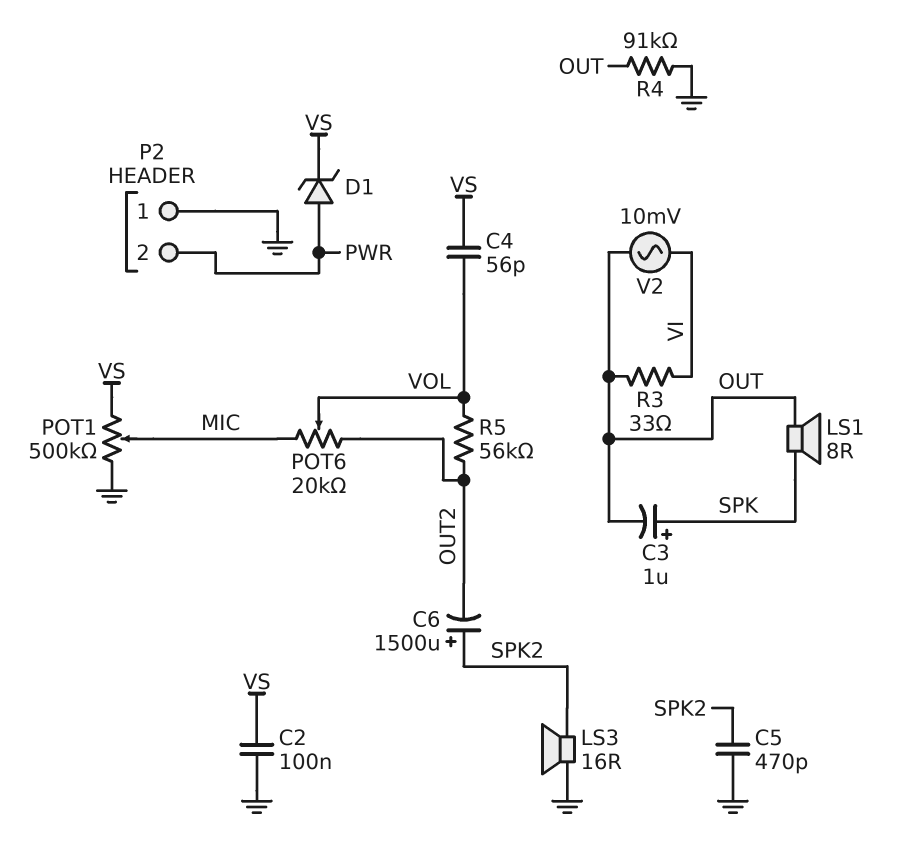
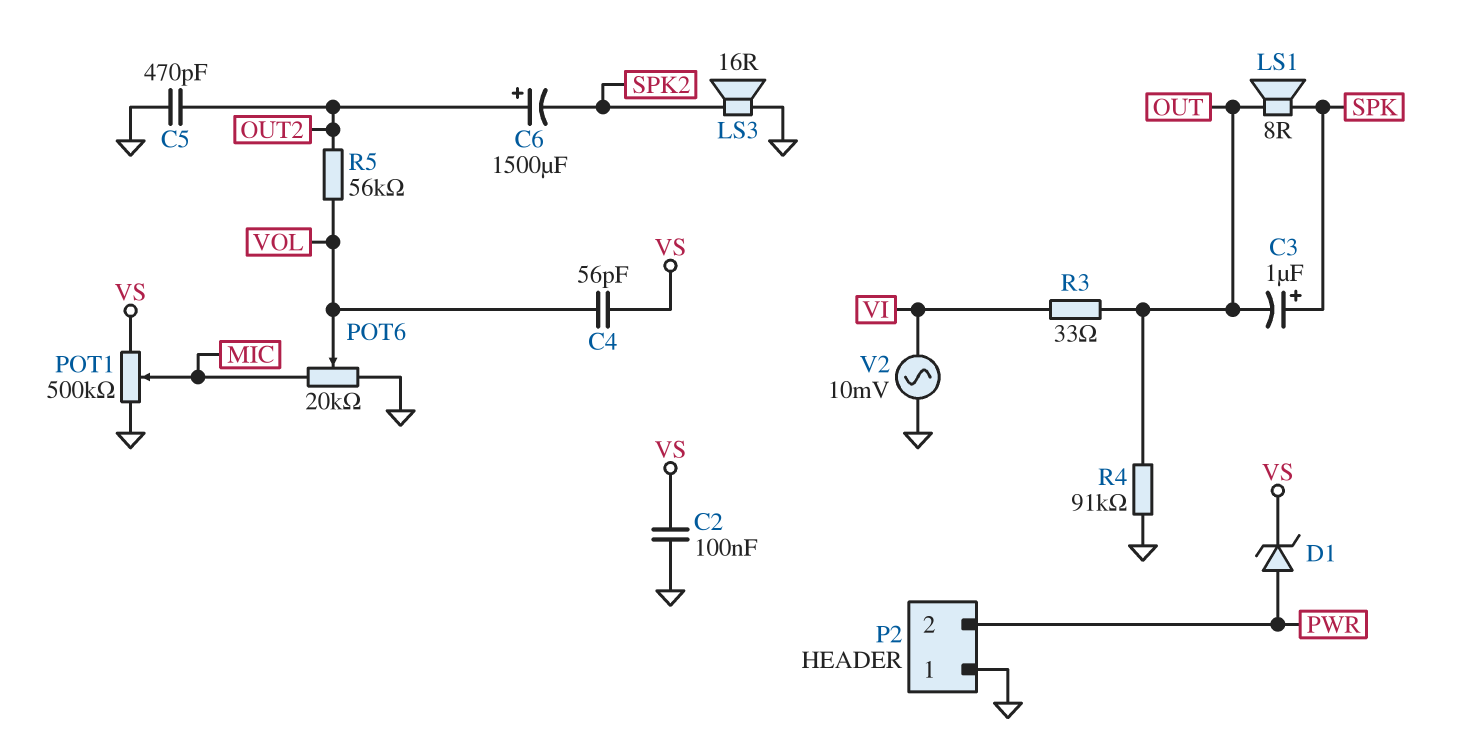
C5: 470pF (GND, SPK2) -> 470pF (GND, OUT2)
C6: 1500uF (plus SPK2, minus OUT2) -> 1500uF (plus OUT2, minus SPK2)
POT6: 20k (MIC, OUT2, wiper VOL) -> 20k (GND, MIC, wiper VOL)
V2: AC 10mV (OUT, VI) -> AC 10mV (GND, VI)

